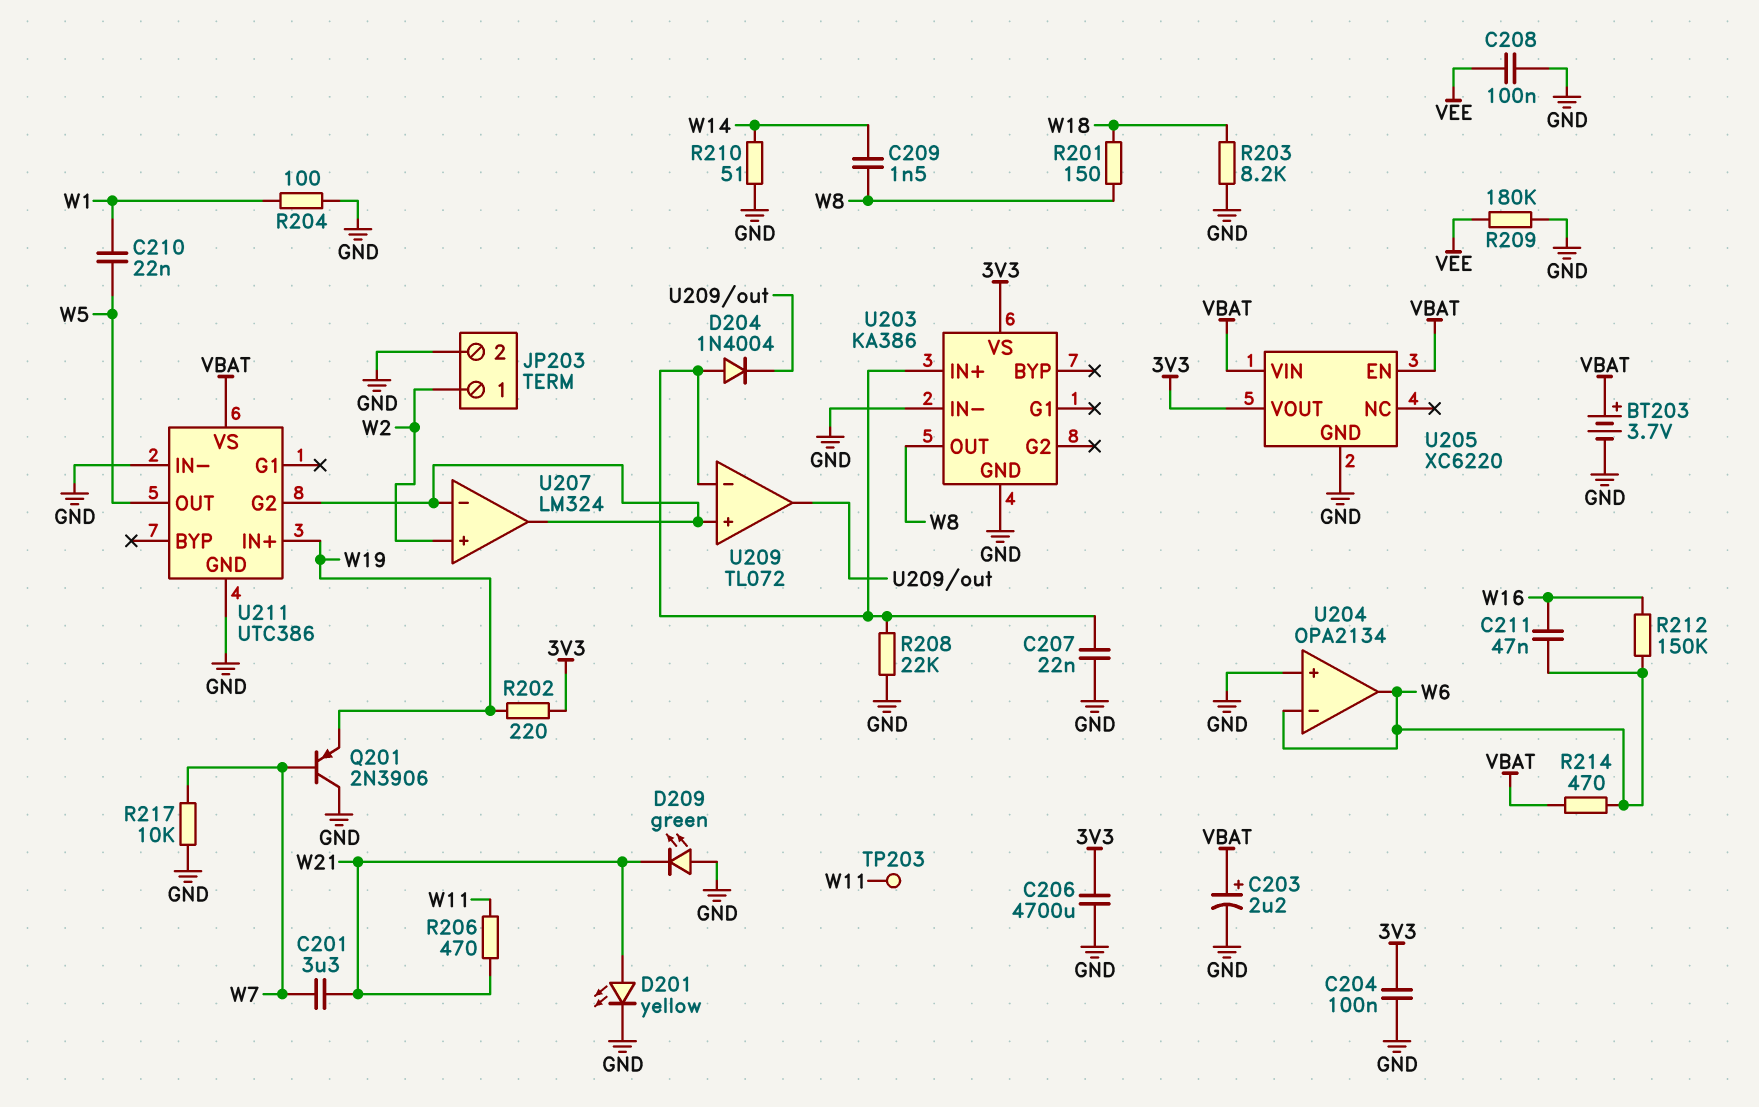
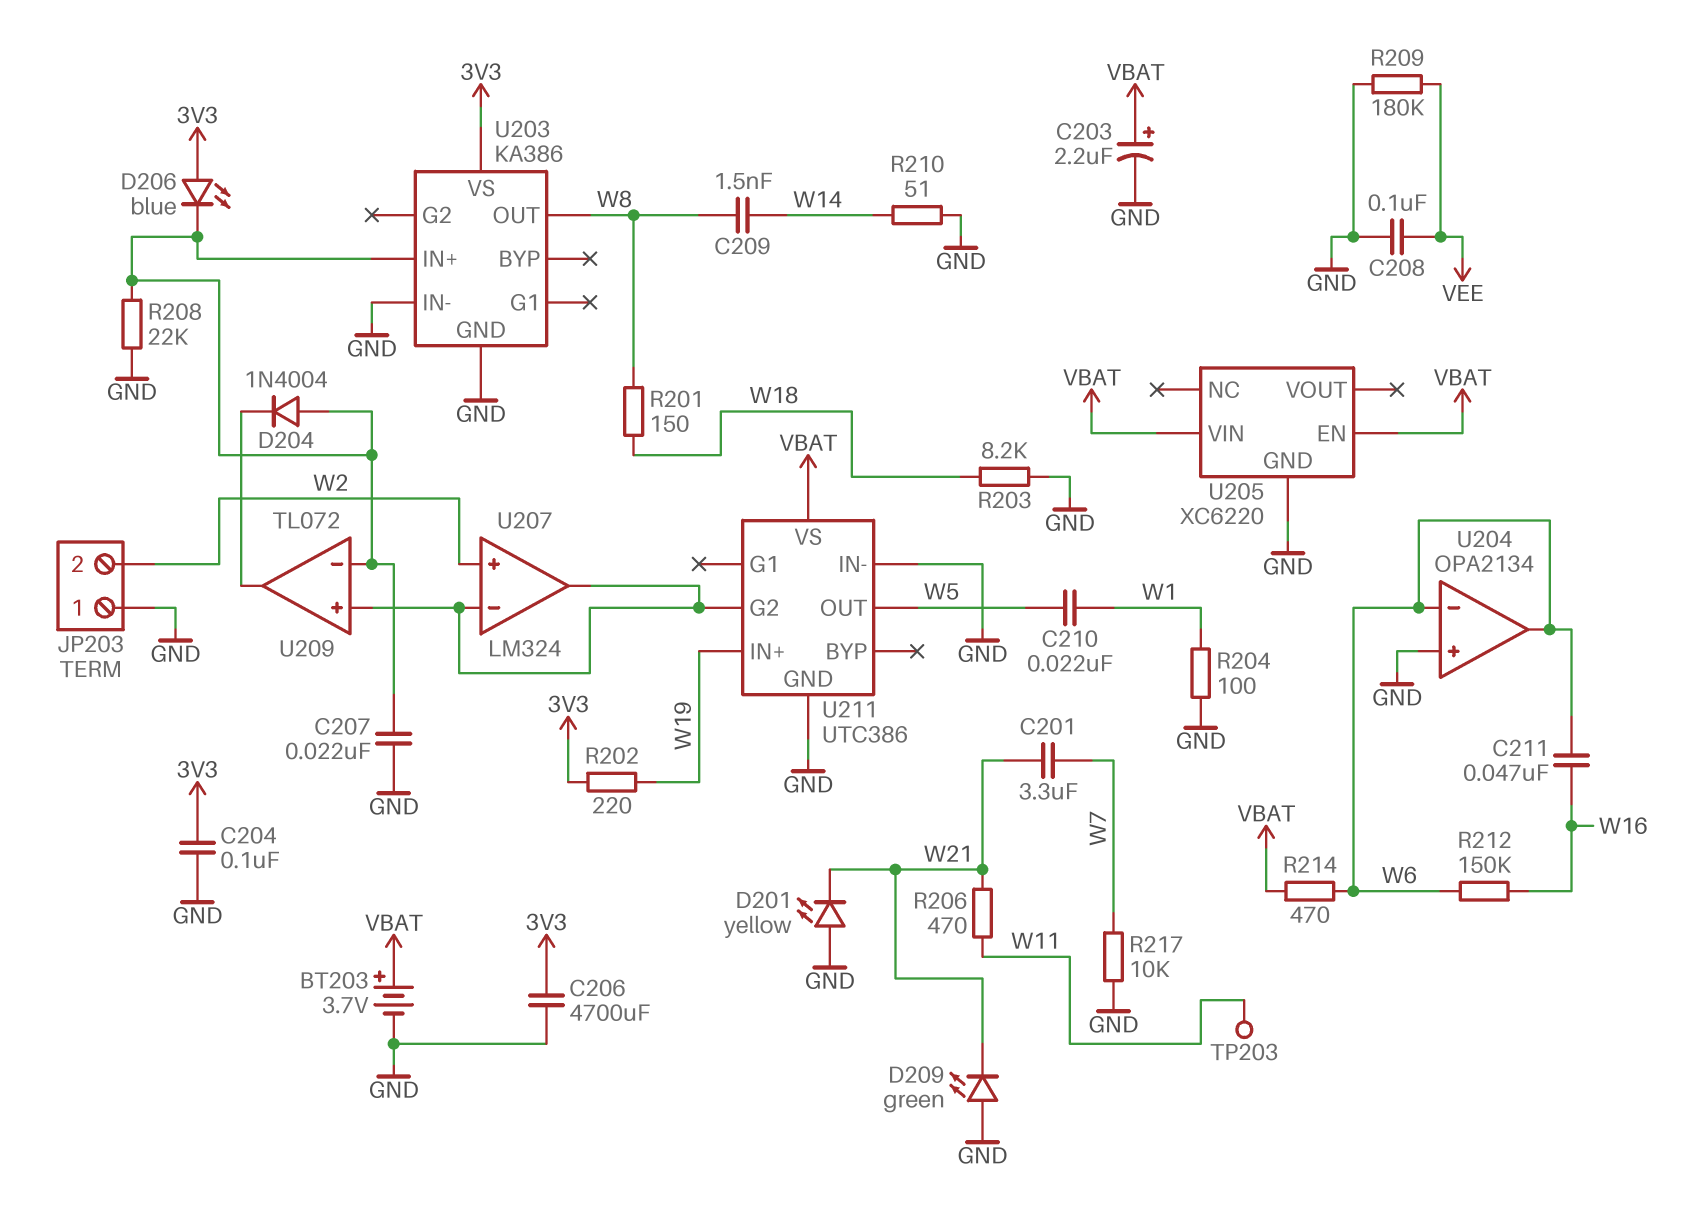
D201: LED yellow (A W21, K GND) -> LED yellow (A GND, K W21)
D206: none -> LED blue (A 3V3, K U203/IN+)
JP203 pin 1: W2 -> GND
JP203 pin 2: GND -> W2
Q201: PNP 2N3906 (B W7, C GND, E W19) -> none
U205 pin VOUT: 3V3 -> none

